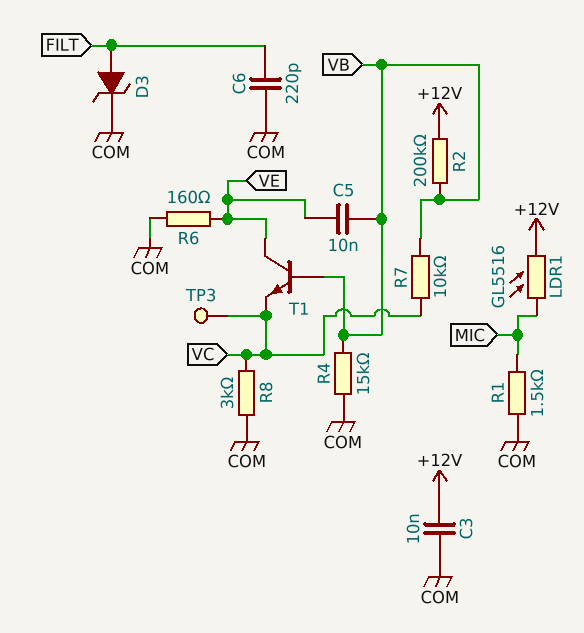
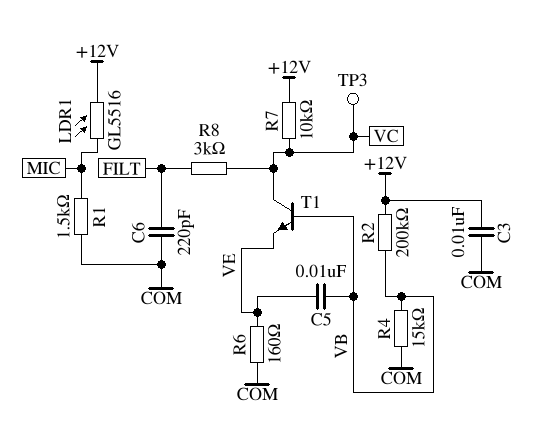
D3: zener (A FILT, K COM) -> none
R7: 10k (VB, VC) -> 10k (+12V, VC)
R8: 3k (COM, VC) -> 3k (FILT, VC)
T1: NPN (B VB, C VE, E VC) -> NPN (B VB, C VC, E VE)

